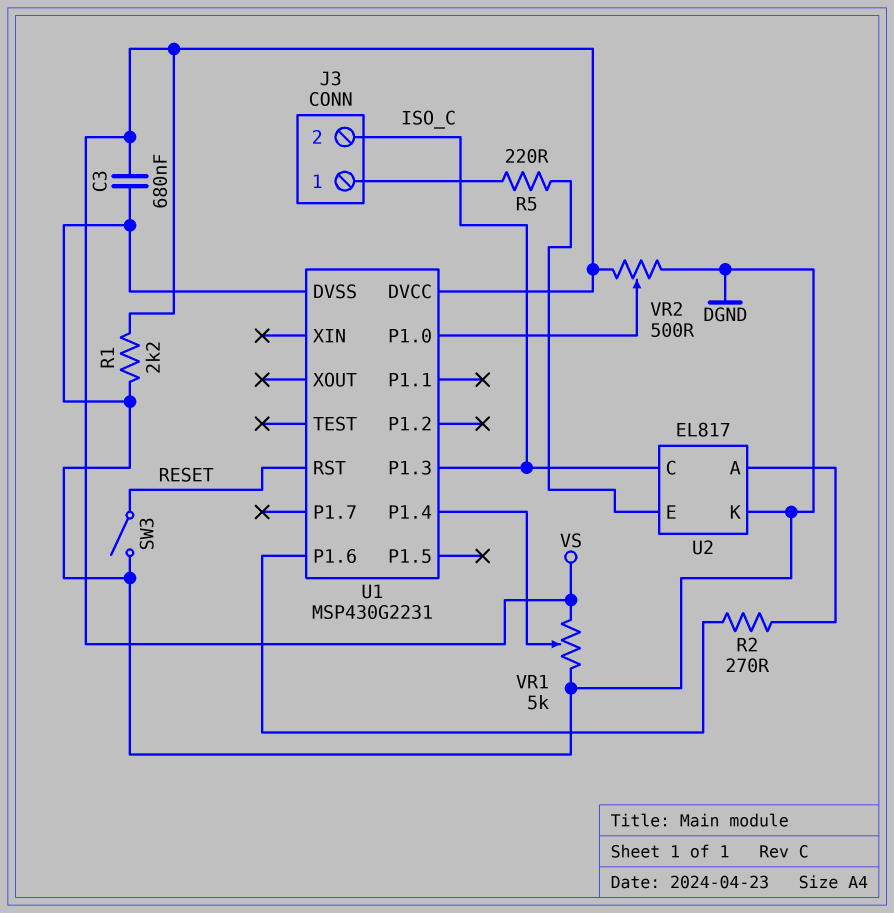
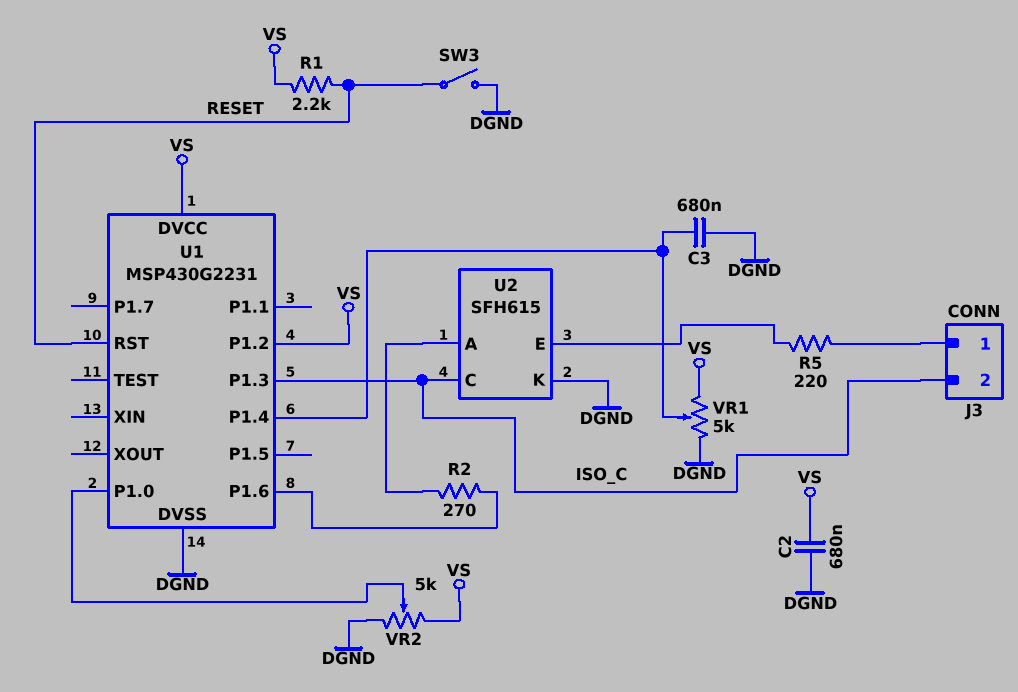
C2: none -> 680nF (DGND, VS)
C3: 680nF (DGND, VS) -> 680nF (DGND, U1/P1.4)
R1: 2.2k (DGND, VS) -> 2.2k (RESET, VS)
U1 pin P1.2: none -> VS
U2: EL817 -> SFH615
VR2: 500 (DGND, VS, wiper U1/P1.0) -> 5k (DGND, VS, wiper U1/P1.0)

